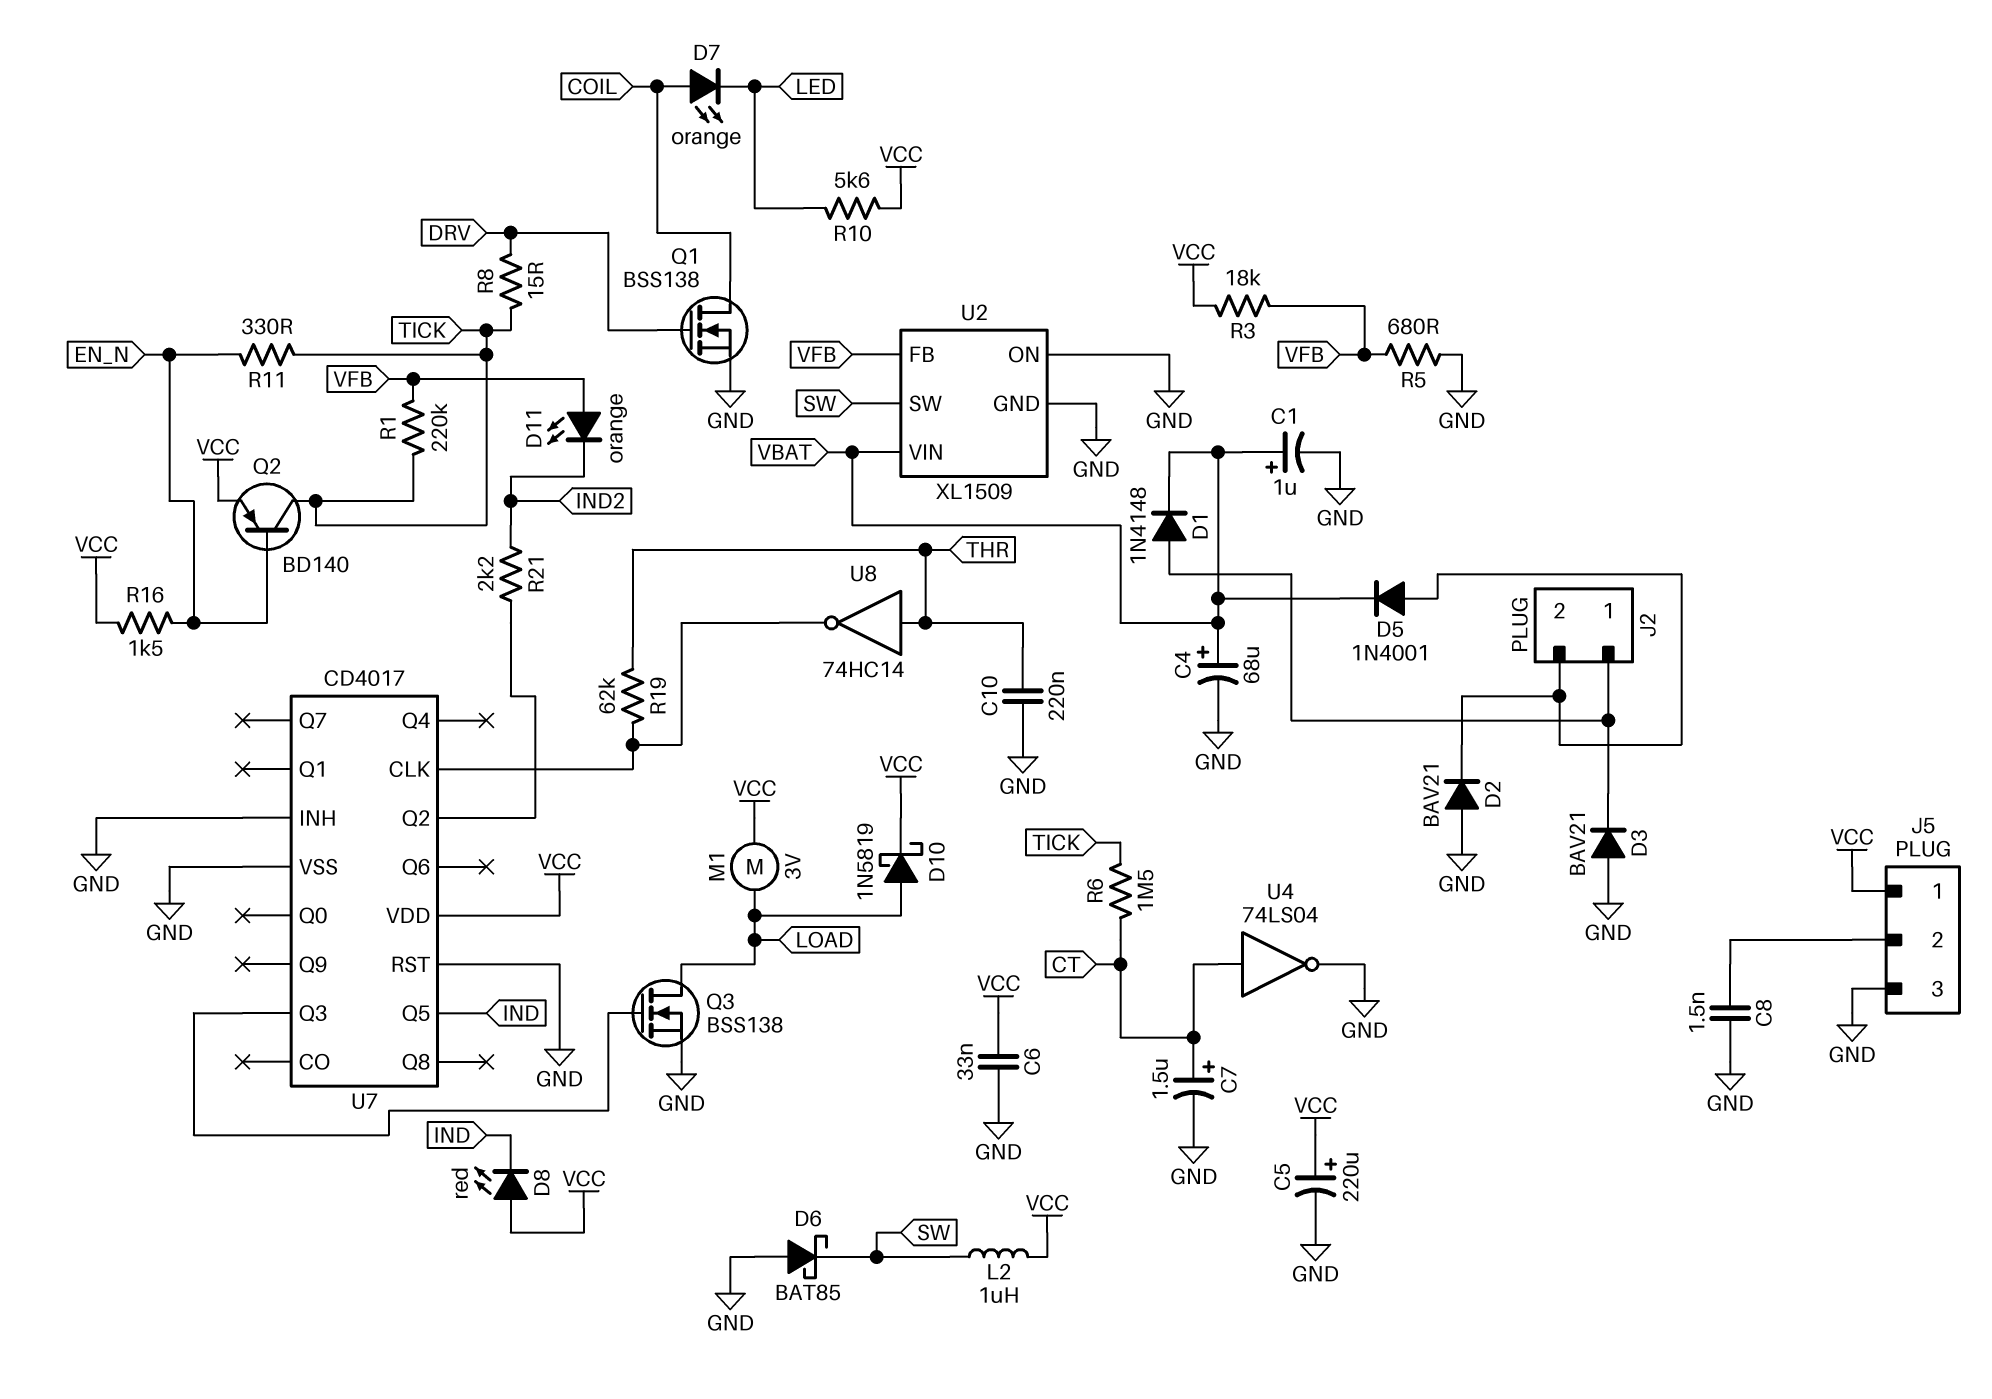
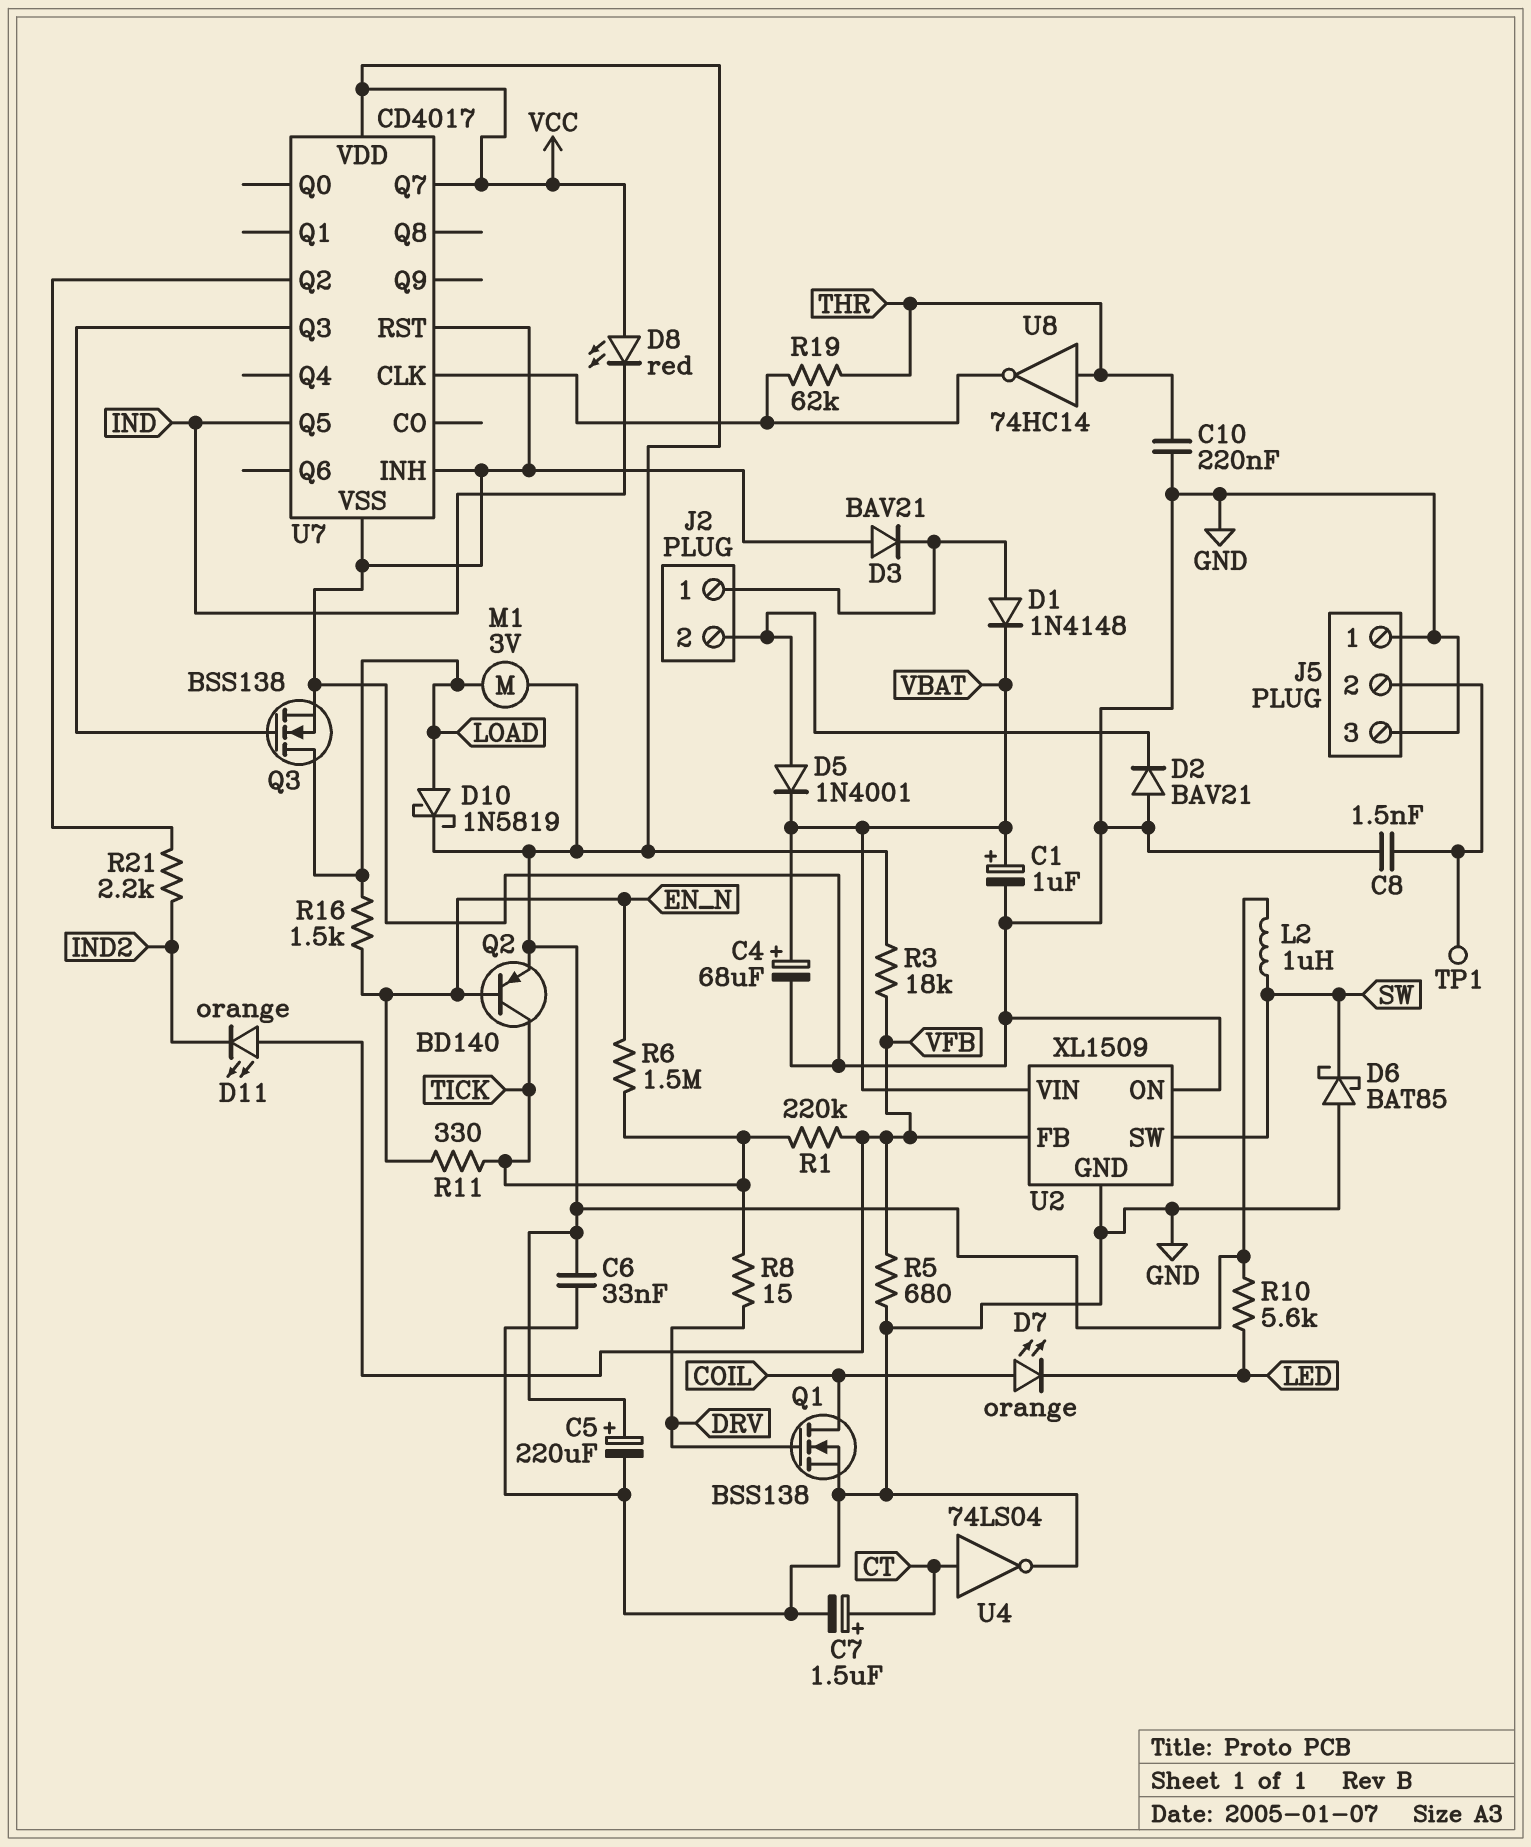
J5 pin 1: VCC -> GND
R6: 1.5M (CT, TICK) -> 1.5M (EN_N, TICK)
R16: 1.5k (EN_N, VCC) -> 1.5k (EN_N, LOAD)
TP1: none -> test point (J5/2)
U7 pin Q7: none -> VCC

